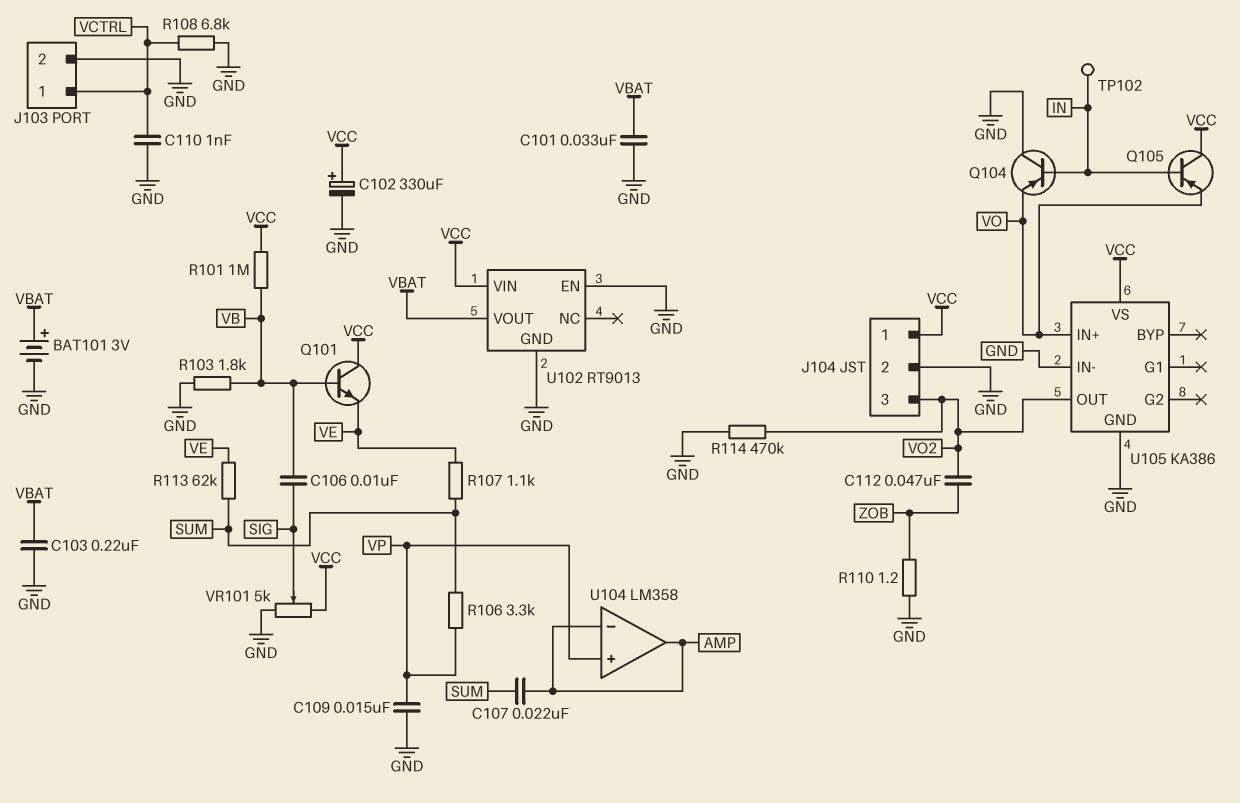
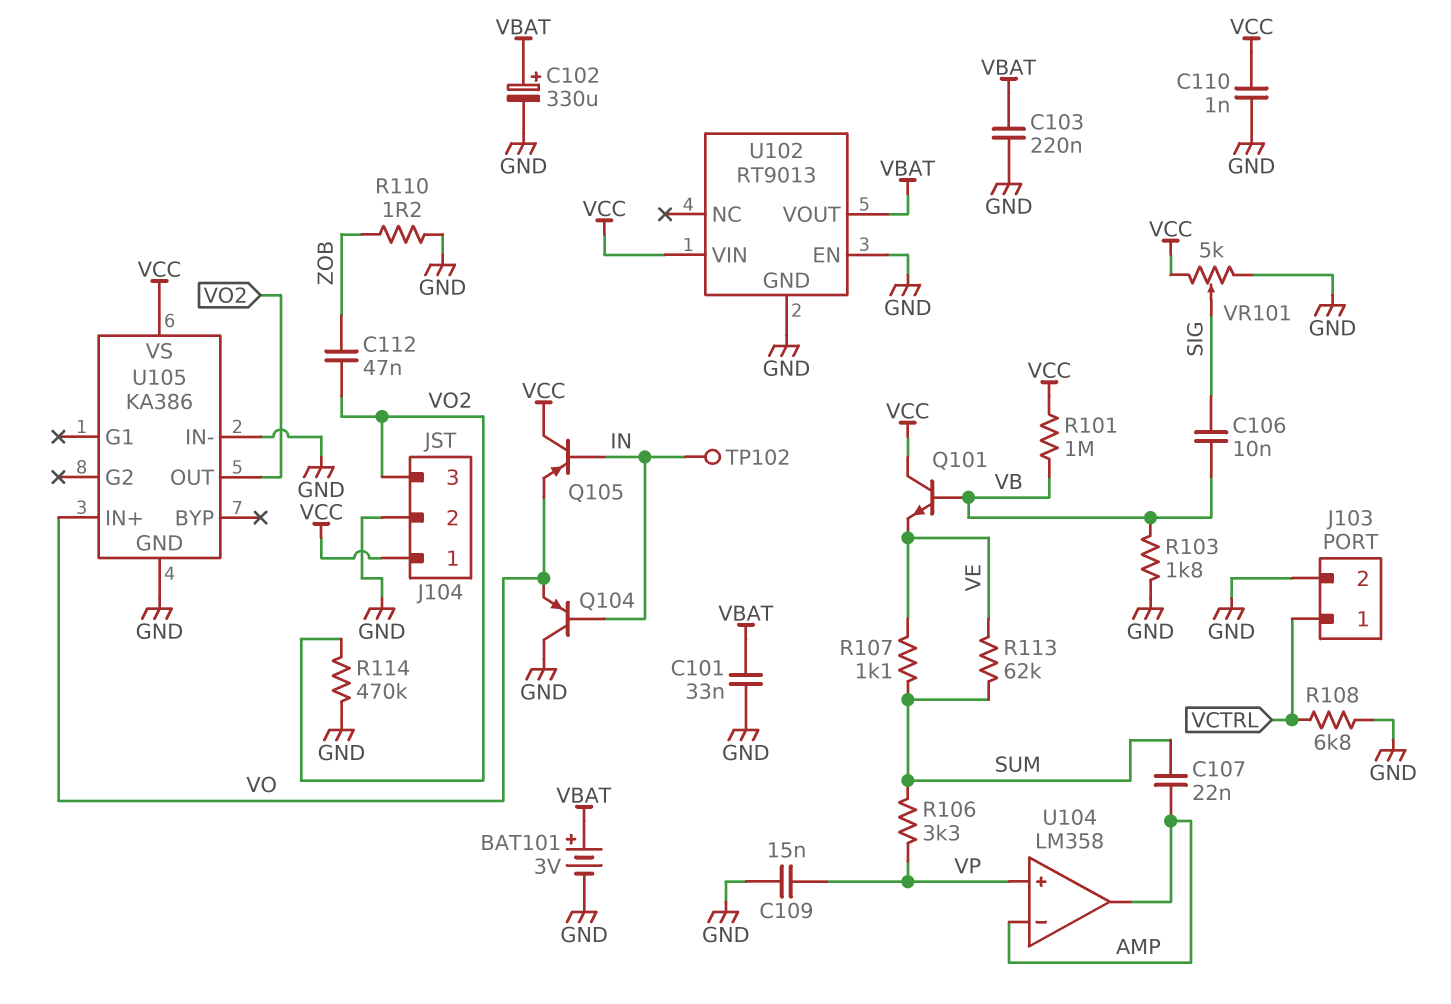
C102: 330uF (plus VCC, minus GND) -> 330uF (plus VBAT, minus GND)
C110: 1nF (GND, VCTRL) -> 1nF (GND, VCC)

